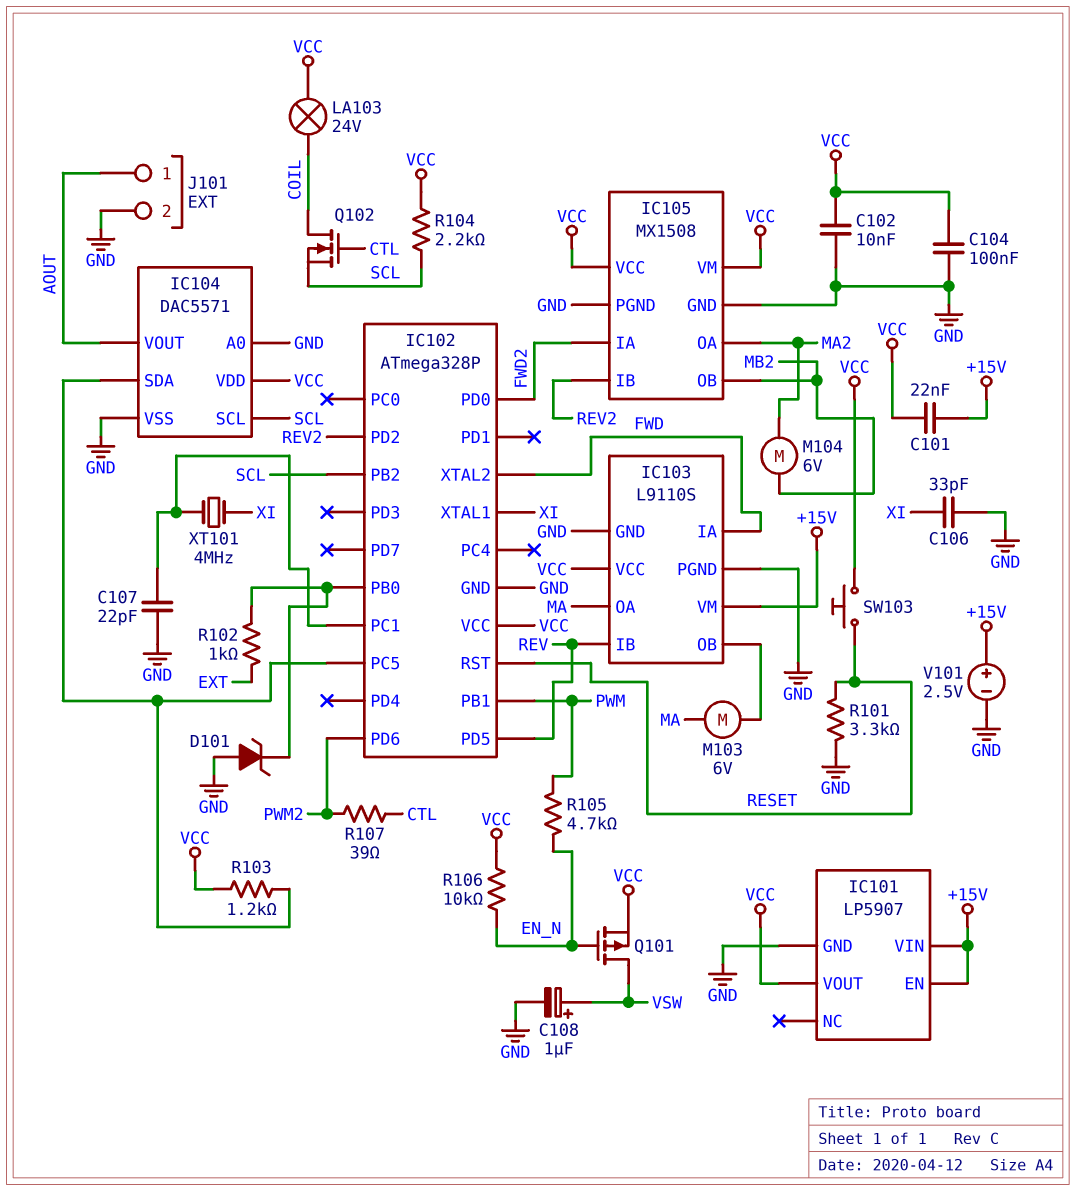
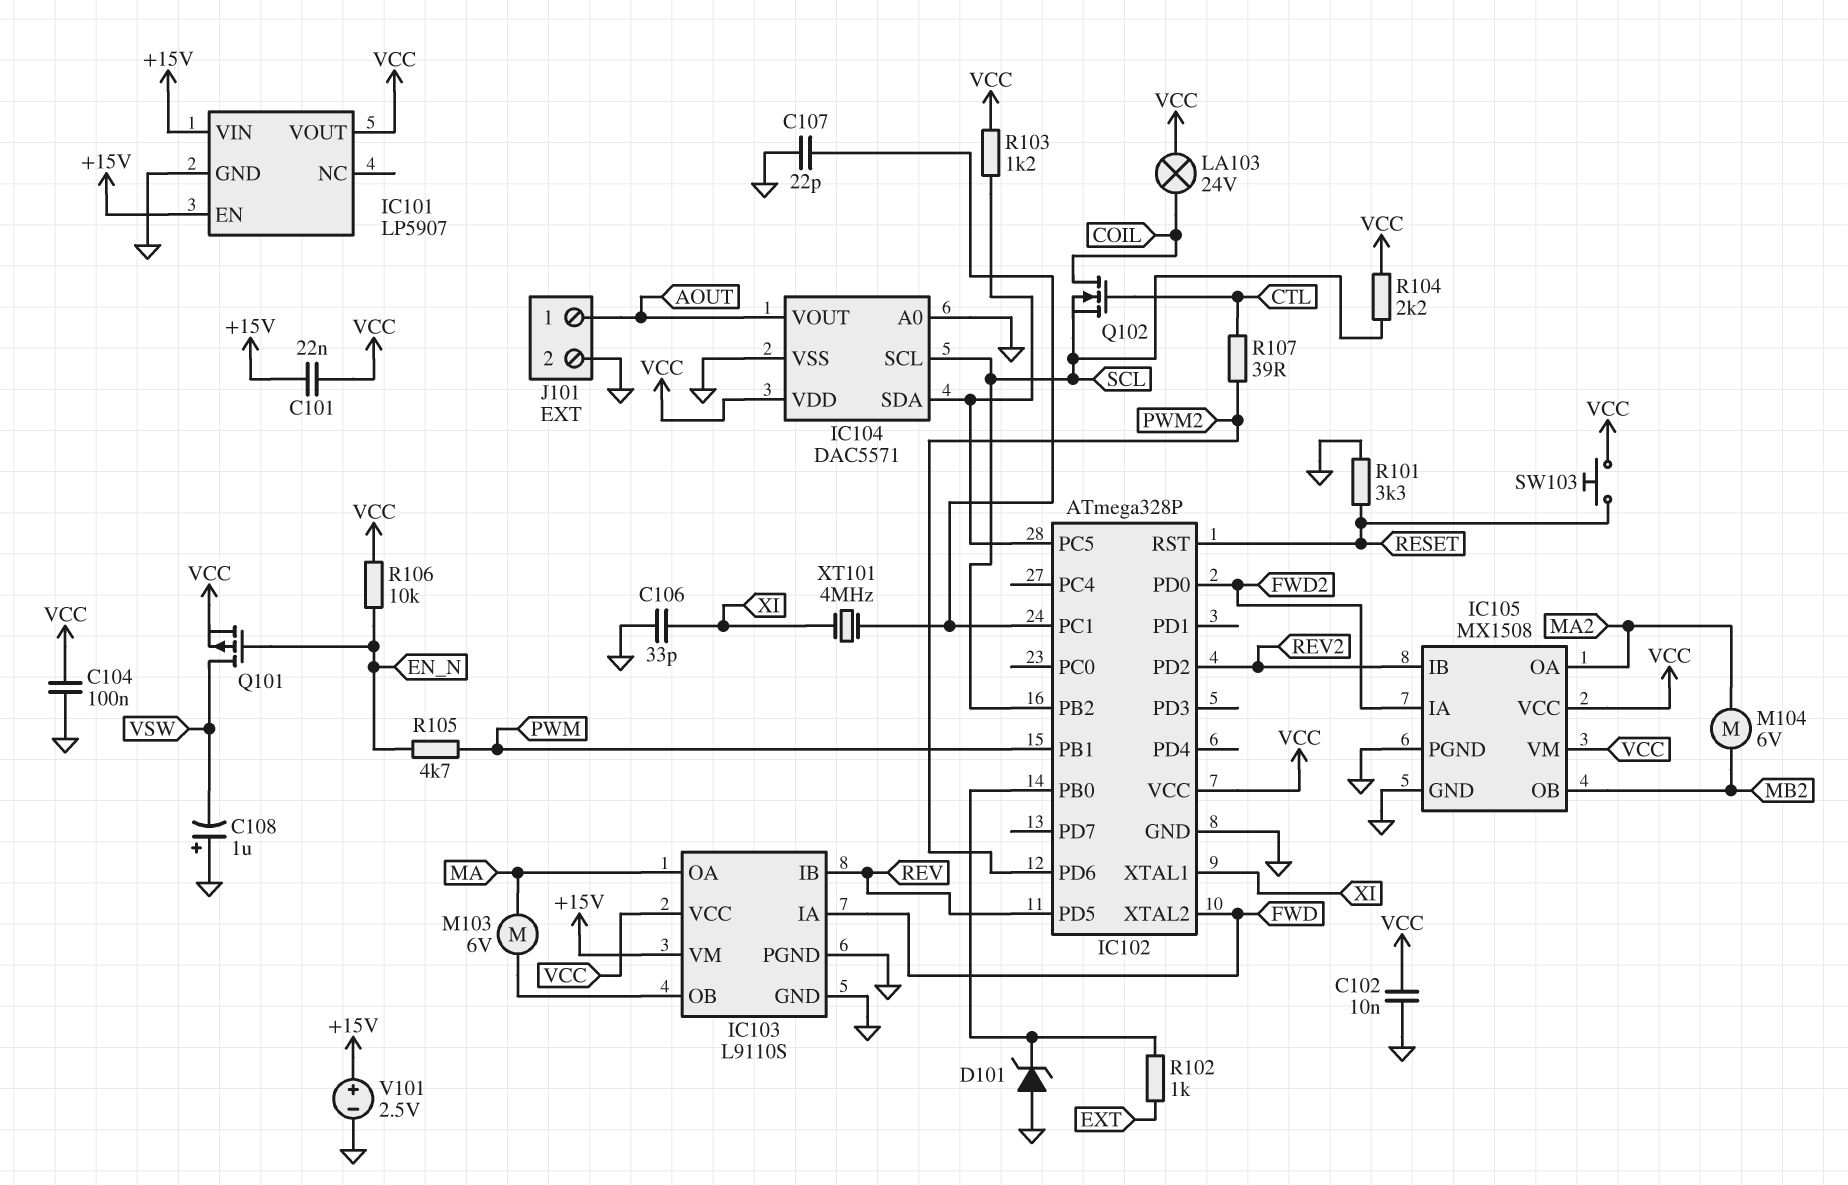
C108: 1uF (plus VSW, minus GND) -> 1uF (plus GND, minus VSW)

